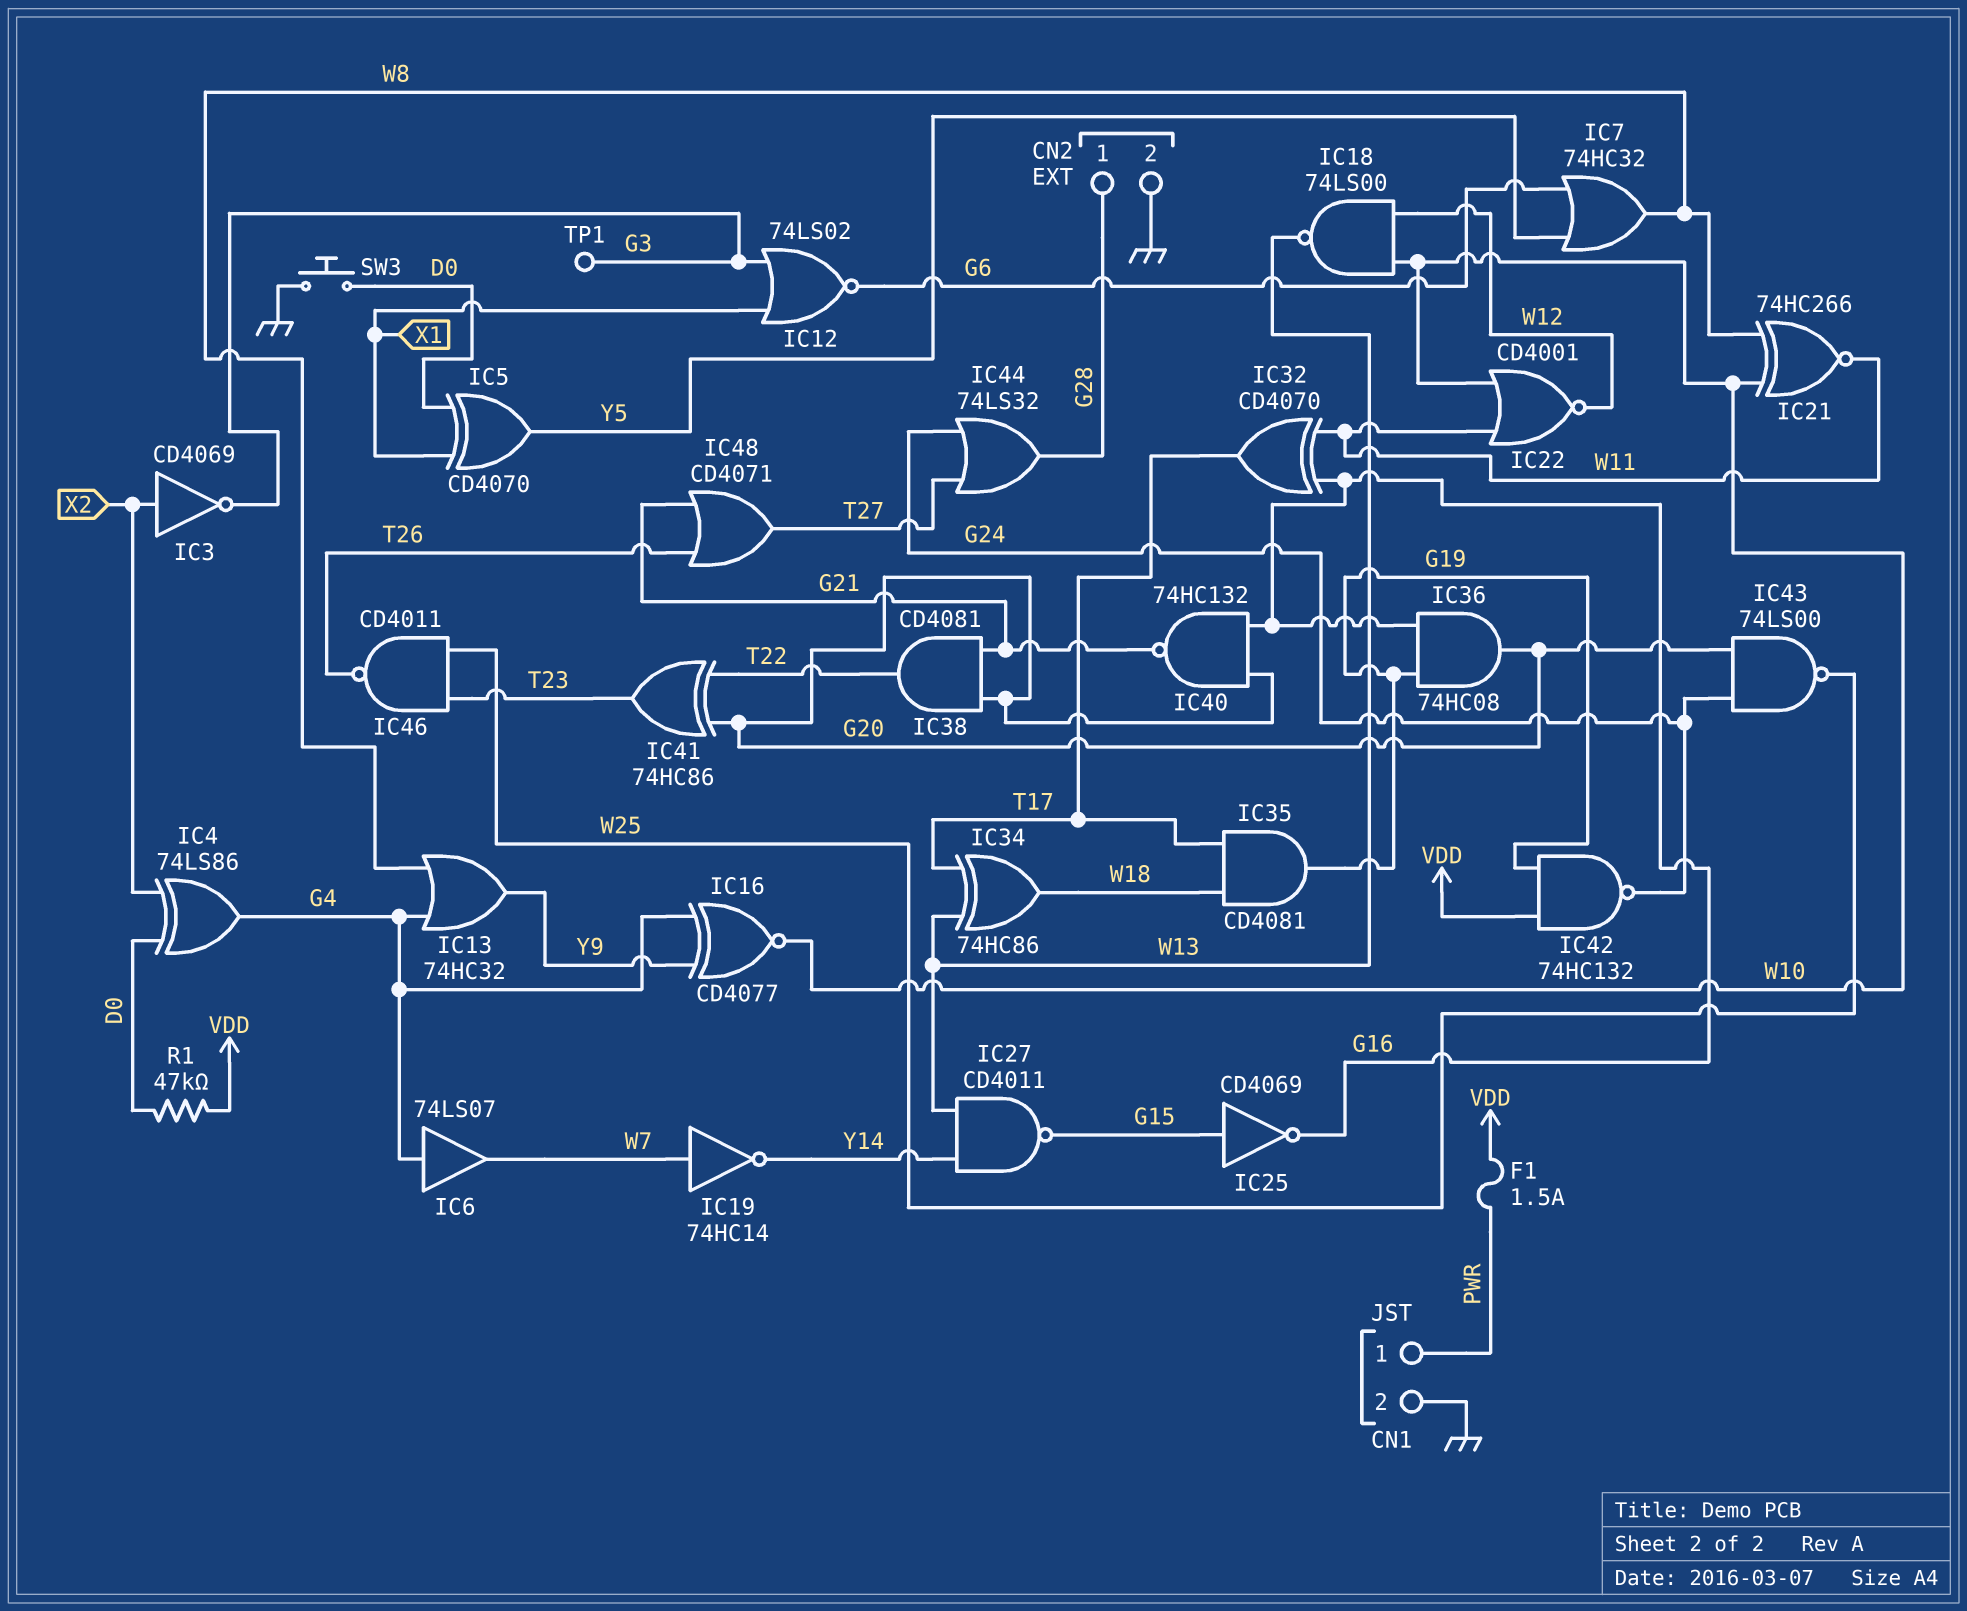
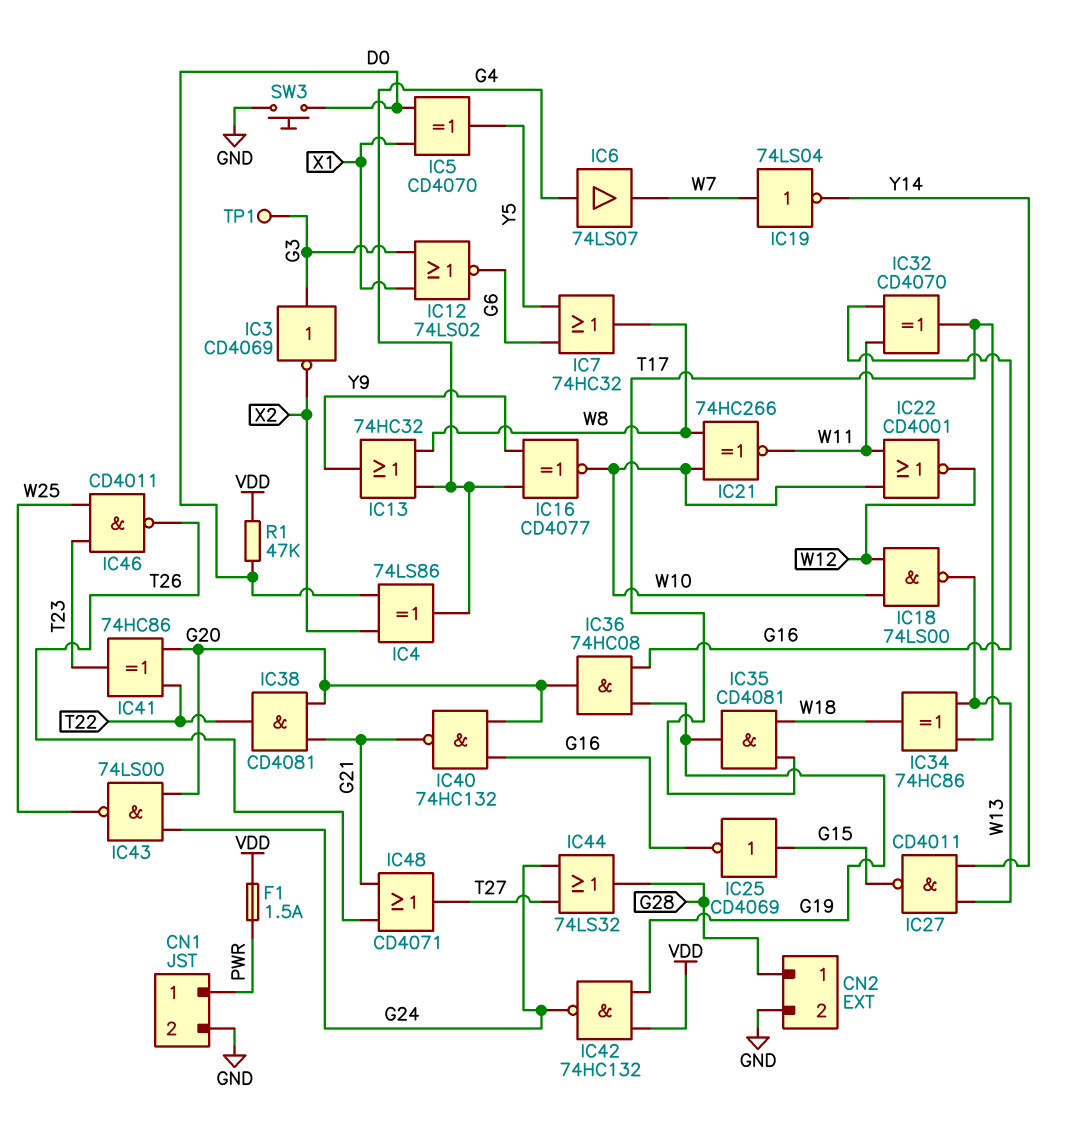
IC3: NOT CD4069 (in X2, out G3) -> NOT CD4069 (in G3, out X2)
IC19: NOT 74HC14 (in W7, out Y14) -> NOT 74LS04 (in W7, out Y14)

